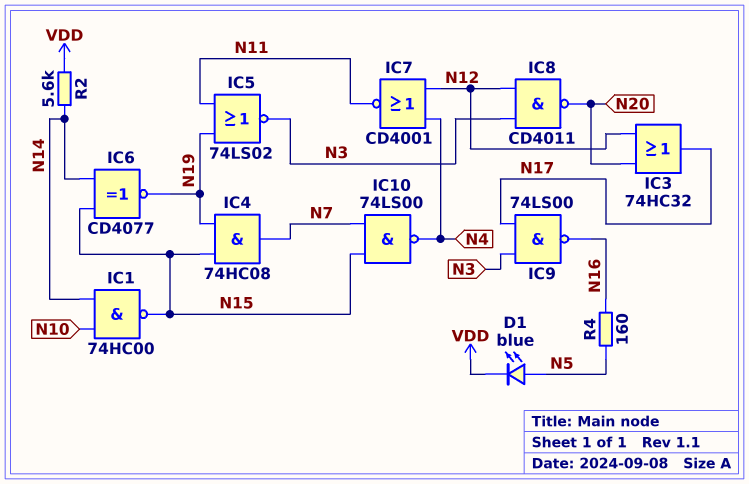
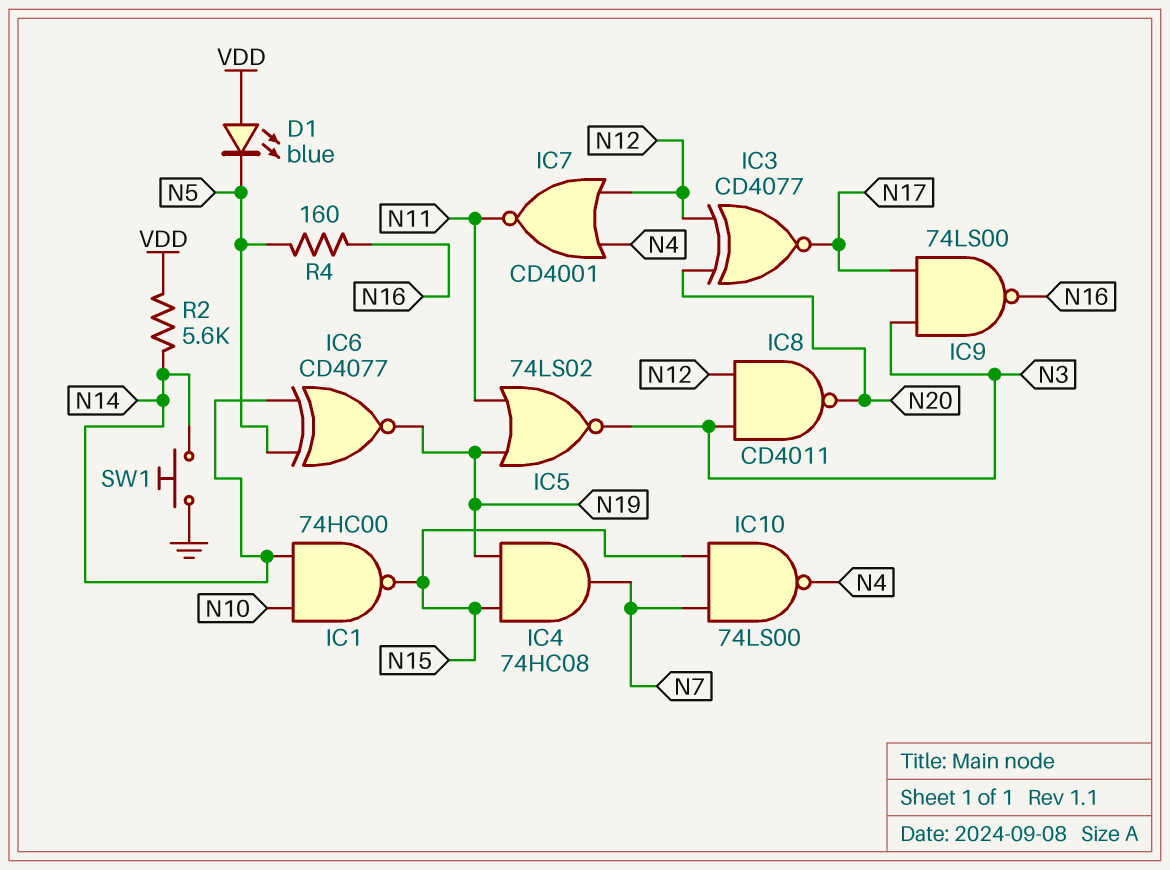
D1: LED blue (A N5, K VDD) -> LED blue (A VDD, K N5)
IC3: OR 74HC32 (in N12, in N20, out N17) -> XNOR CD4077 (in N12, in N20, out N17)
IC6: XNOR CD4077 (in N14, in N15, out N19) -> XNOR CD4077 (in N5, in N14, out N19)
SW1: none -> button (GND, N14)

